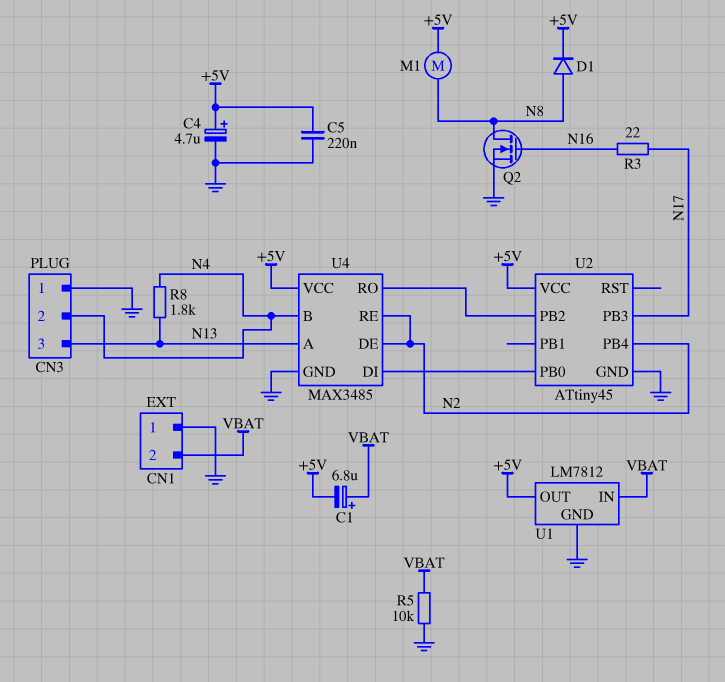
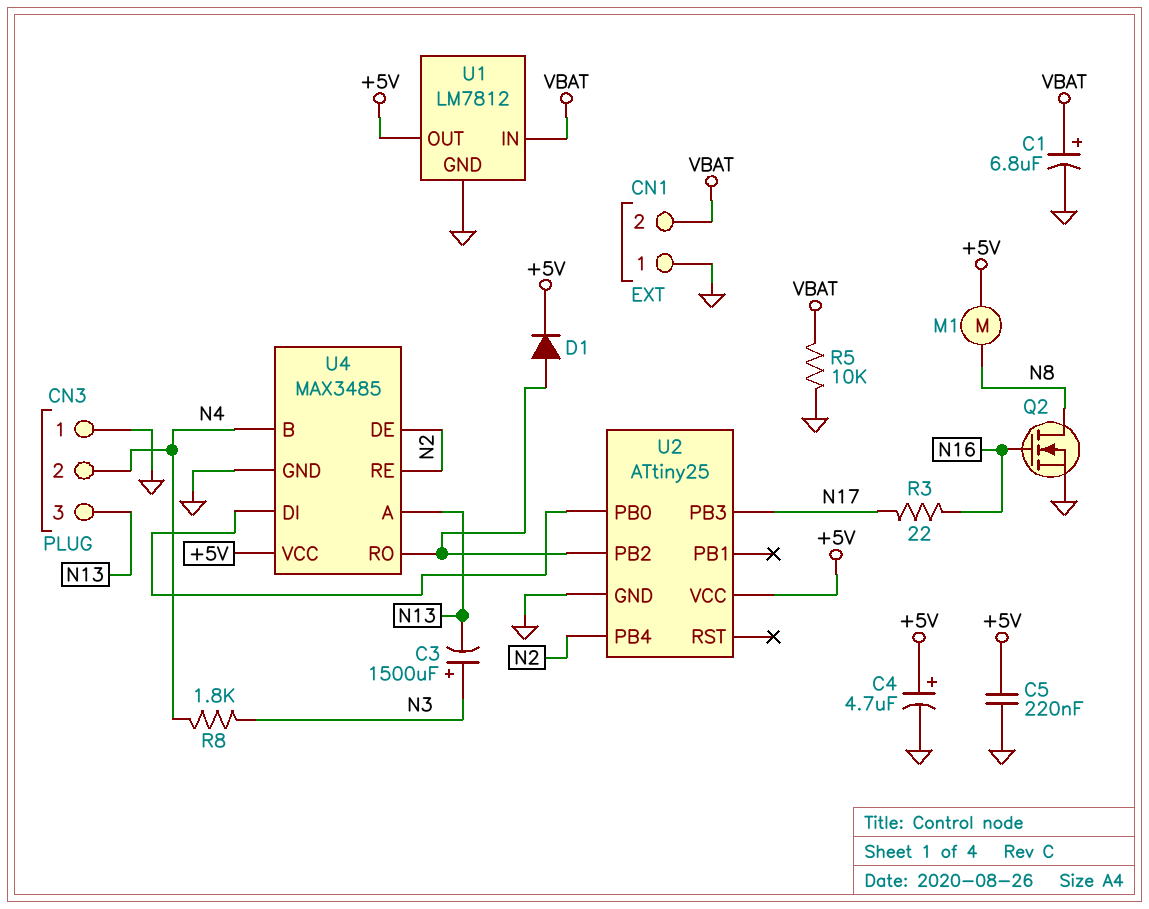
C1: 6.8uF (plus VBAT, minus +5V) -> 6.8uF (plus VBAT, minus GND)
C3: none -> 1500uF (plus N3, minus N13)
D1: diode (A N8, K +5V) -> diode (A U2/PB2, K +5V)
R8: 1.8k (N4, N13) -> 1.8k (N3, N4)
U2: ATtiny45 -> ATtiny25

